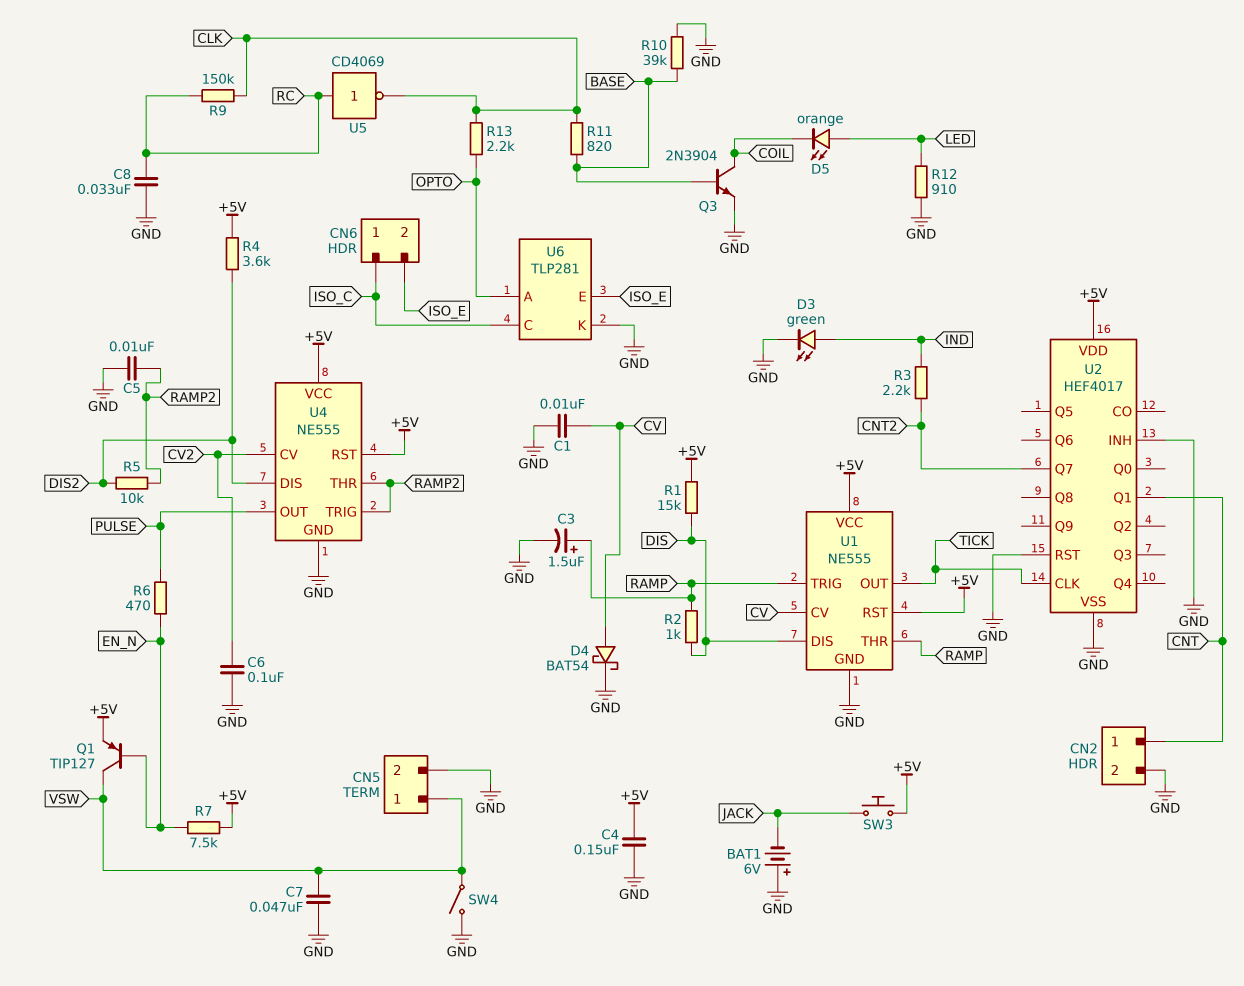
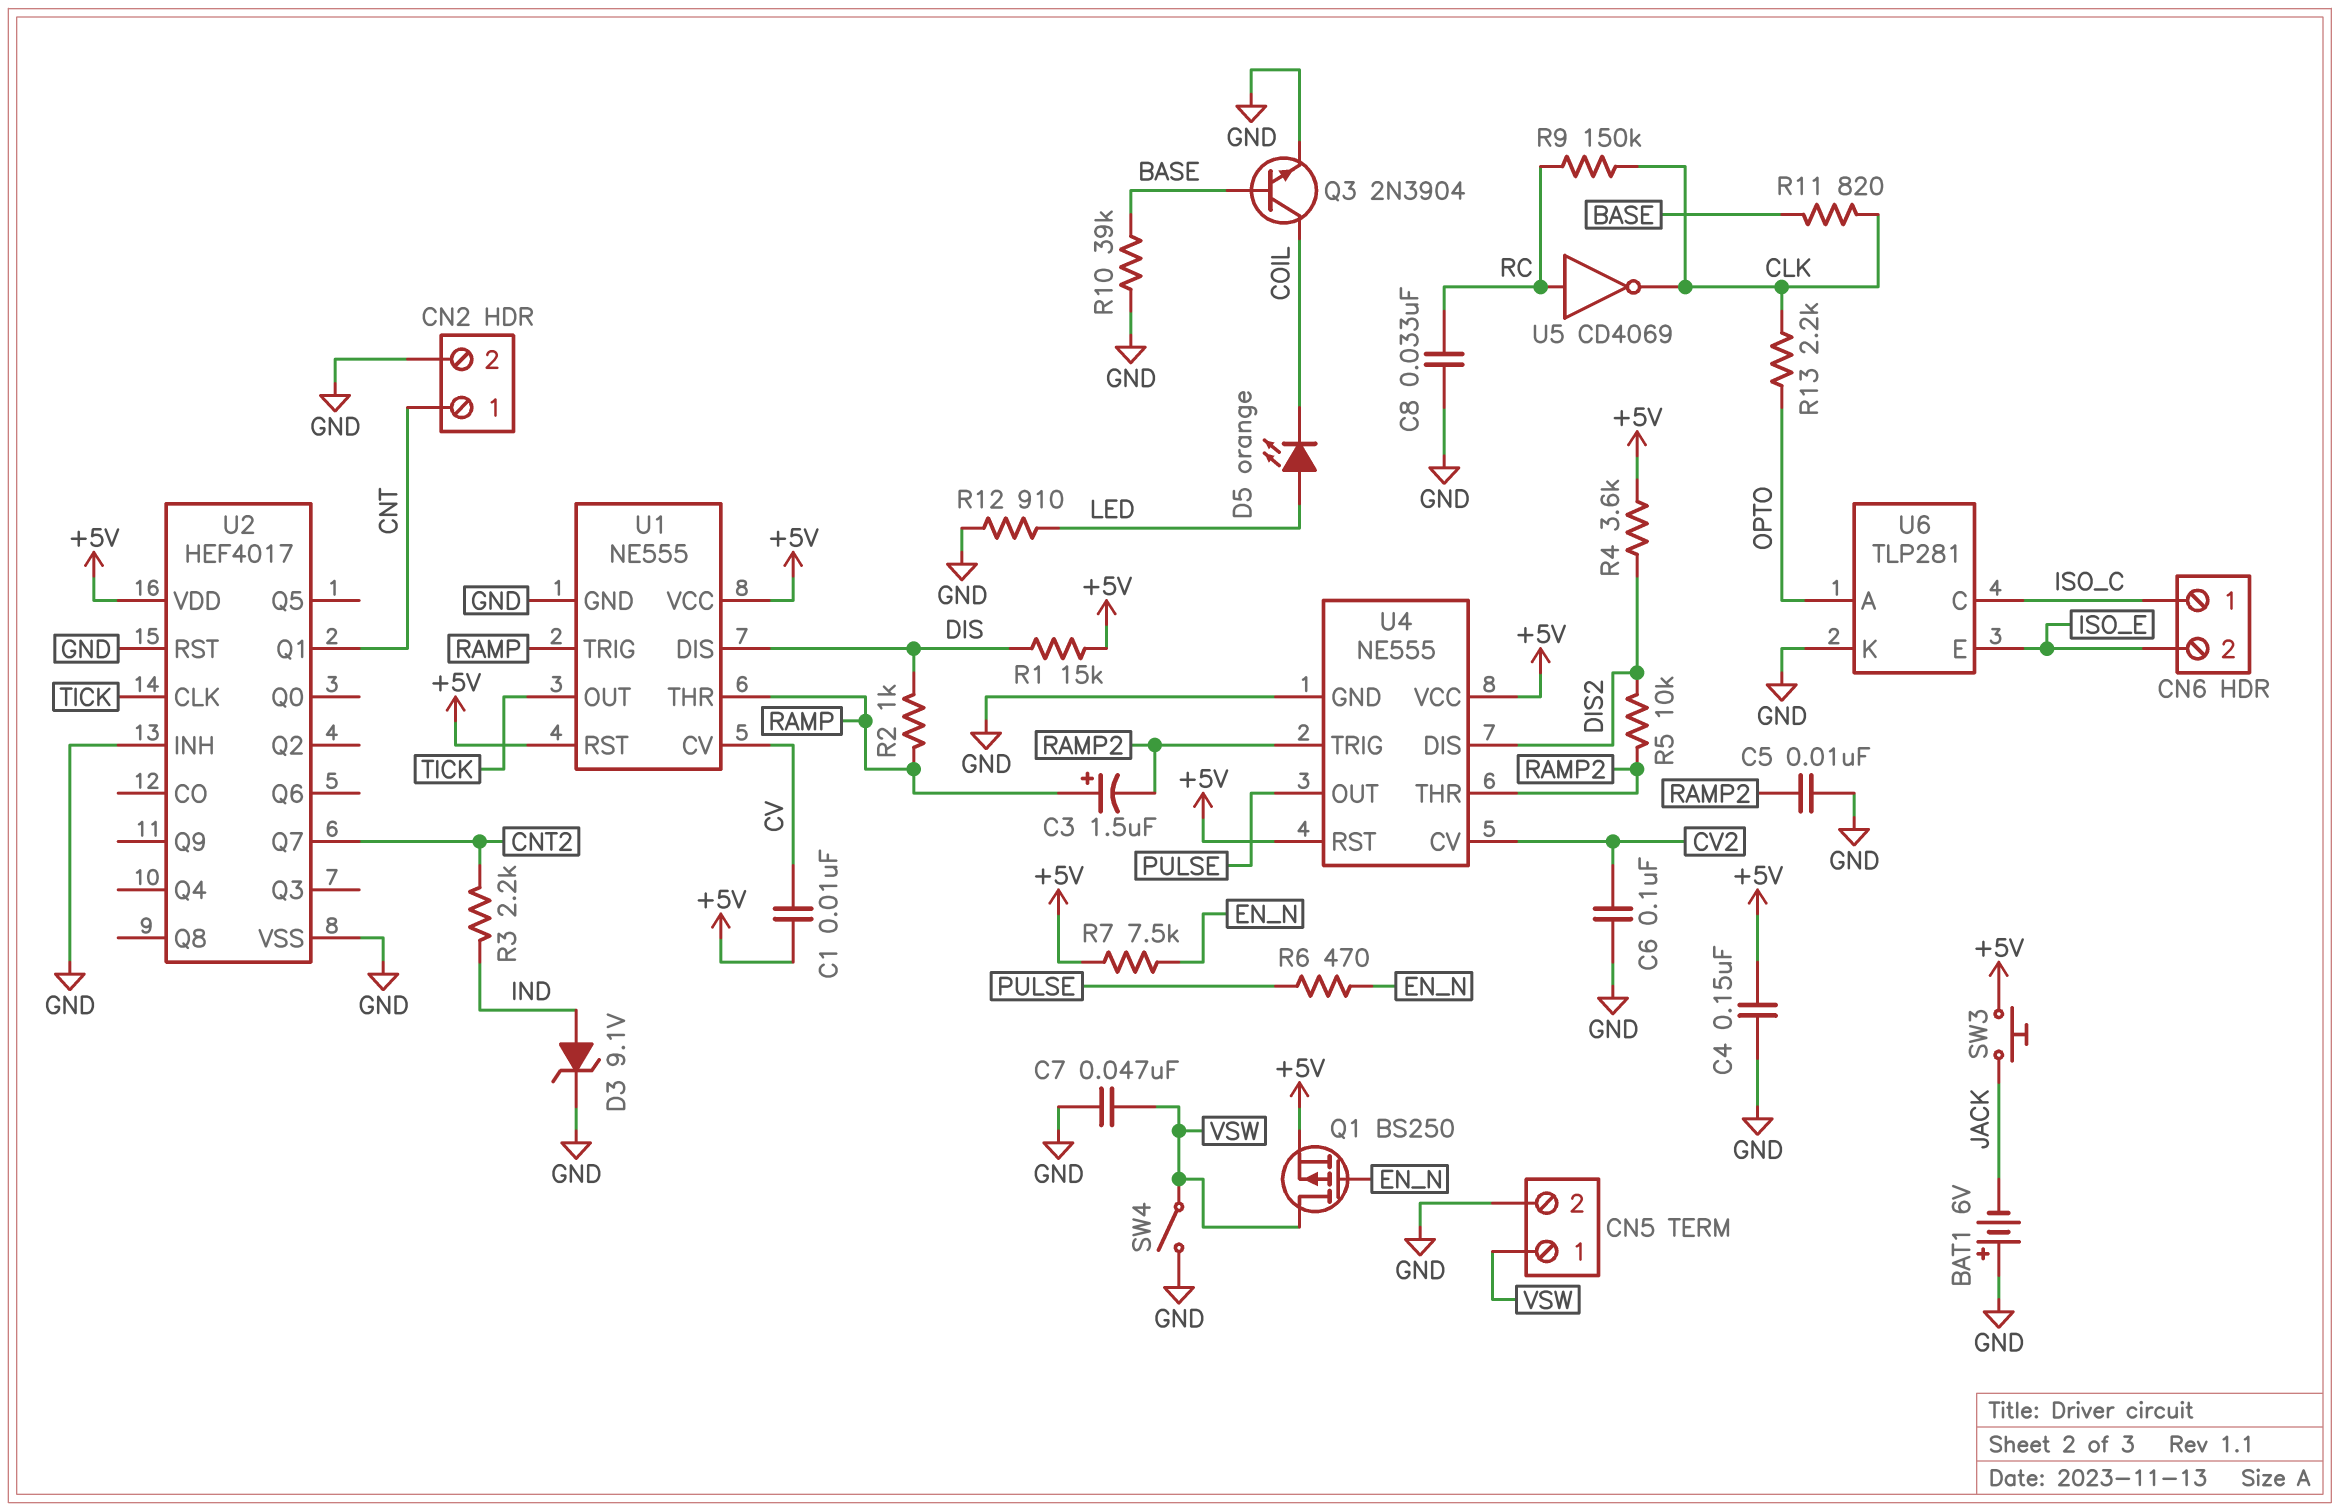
C1: 10nF (CV, GND) -> 10nF (+5V, CV)
C3: 1.5uF (plus RAMP, minus GND) -> 1.5uF (plus RAMP, minus RAMP2)
D3: LED green (A IND, K GND) -> zener 9.1V (A IND, K GND)
D4: schottky BAT54 (A CV, K GND) -> none
Q1: PNP TIP127 (B EN_N, C VSW, E +5V) -> PMOS BS250 (G EN_N, D VSW, S +5V)

